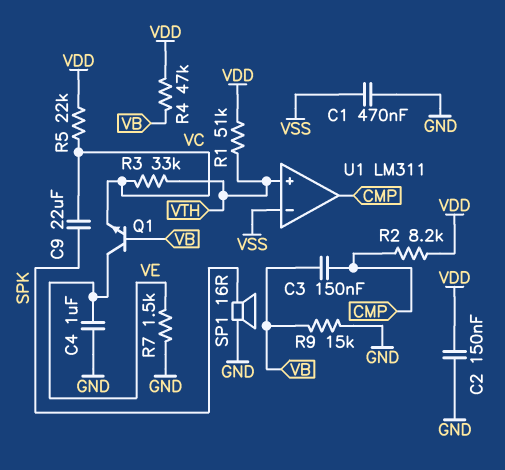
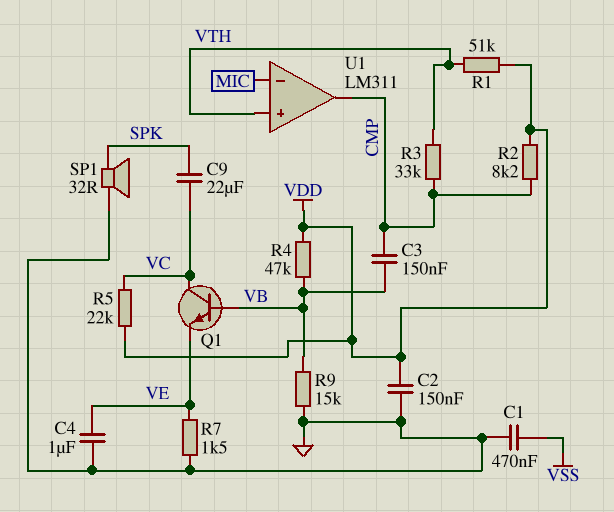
Q1: NPN (B VB, C VE, E VC) -> NPN (B VB, C VC, E VE)
R3: 33k (VC, VTH) -> 33k (CMP, VTH)
SP1: speaker 16R (GND, SPK) -> speaker 32R (GND, SPK)
U1 pin in-: VSS -> MIC

